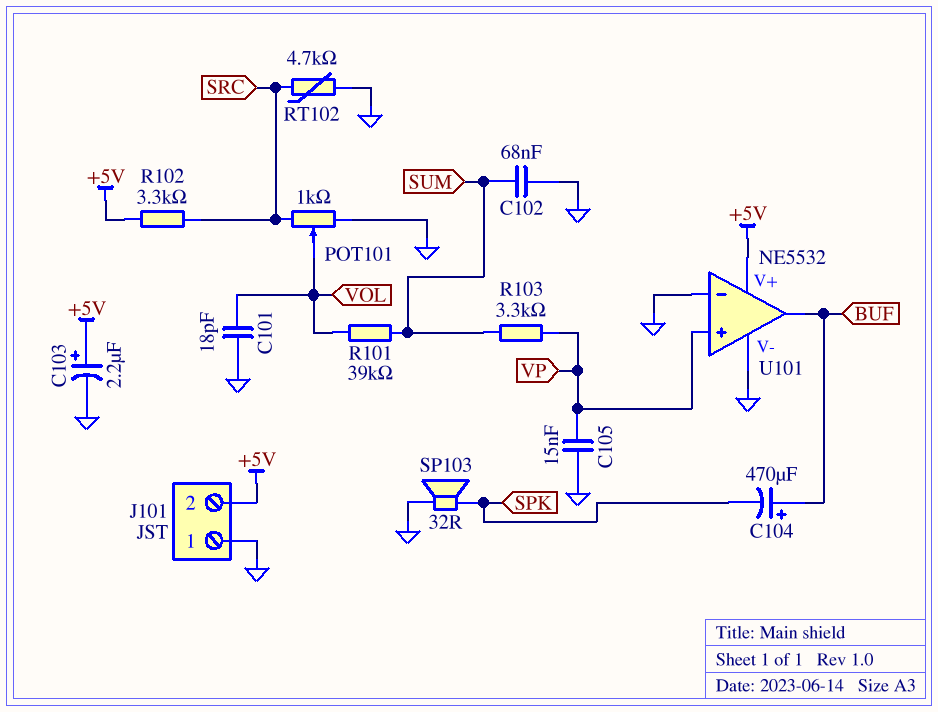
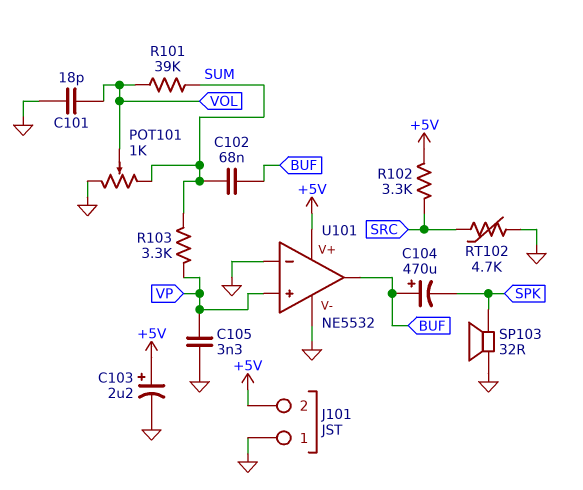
C102: 68nF (GND, SUM) -> 68nF (BUF, SUM)
C105: 15nF (GND, VP) -> 3.3nF (GND, VP)
POT101: 1k (GND, SRC, wiper VOL) -> 1k (GND, SUM, wiper VOL)

